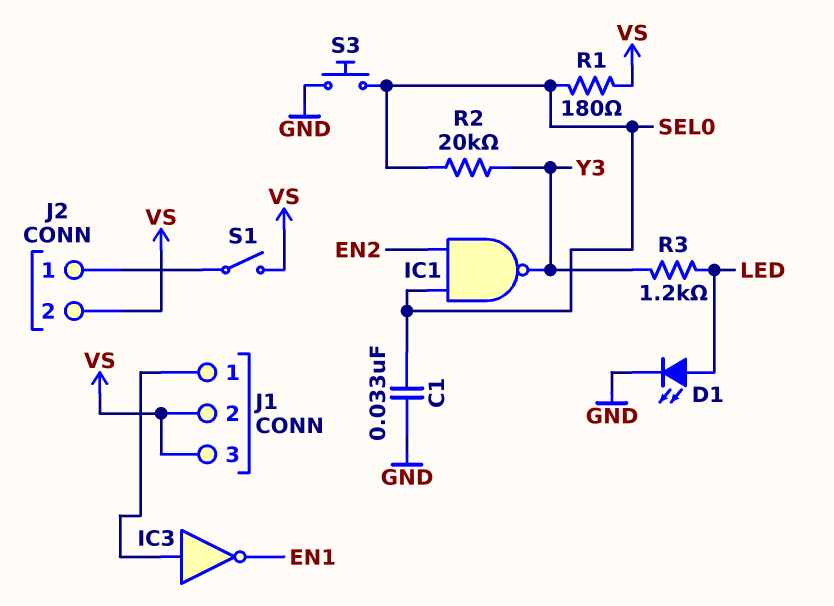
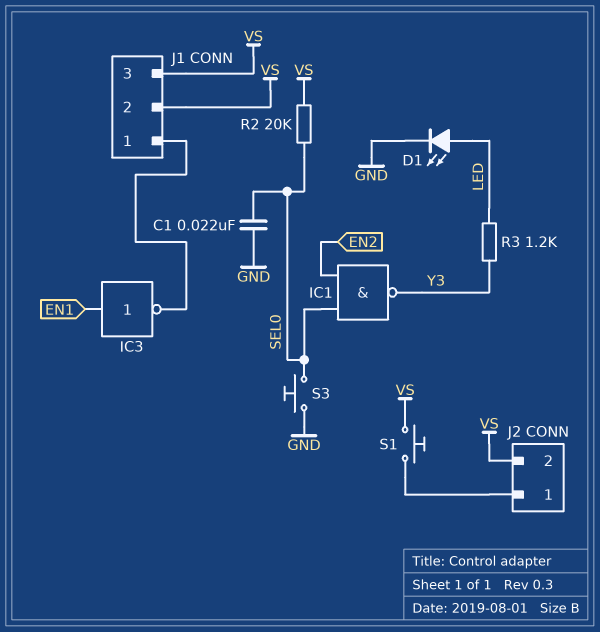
C1: 33nF (GND, SEL0) -> 22nF (GND, SEL0)
IC3: NOT (in J1/1, out EN1) -> NOT (in EN1, out J1/1)
R1: 180 (SEL0, VS) -> none
R2: 20k (SEL0, Y3) -> 20k (SEL0, VS)
S1: switch (J2/1, VS) -> button (J2/1, VS)

